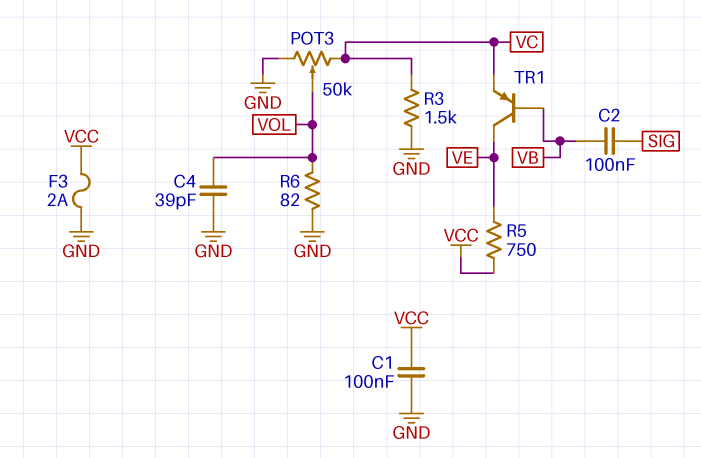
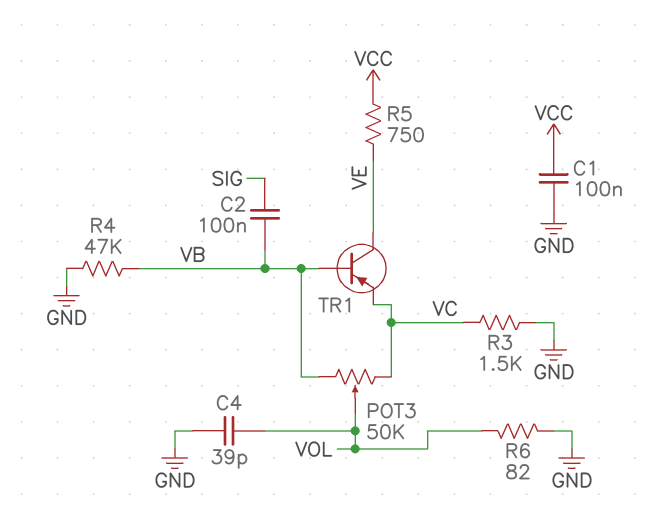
F3: 2A (GND, VCC) -> none
POT3: 50k (GND, VC, wiper VOL) -> 50k (VB, VC, wiper VOL)
R4: none -> 47k (GND, VB)

